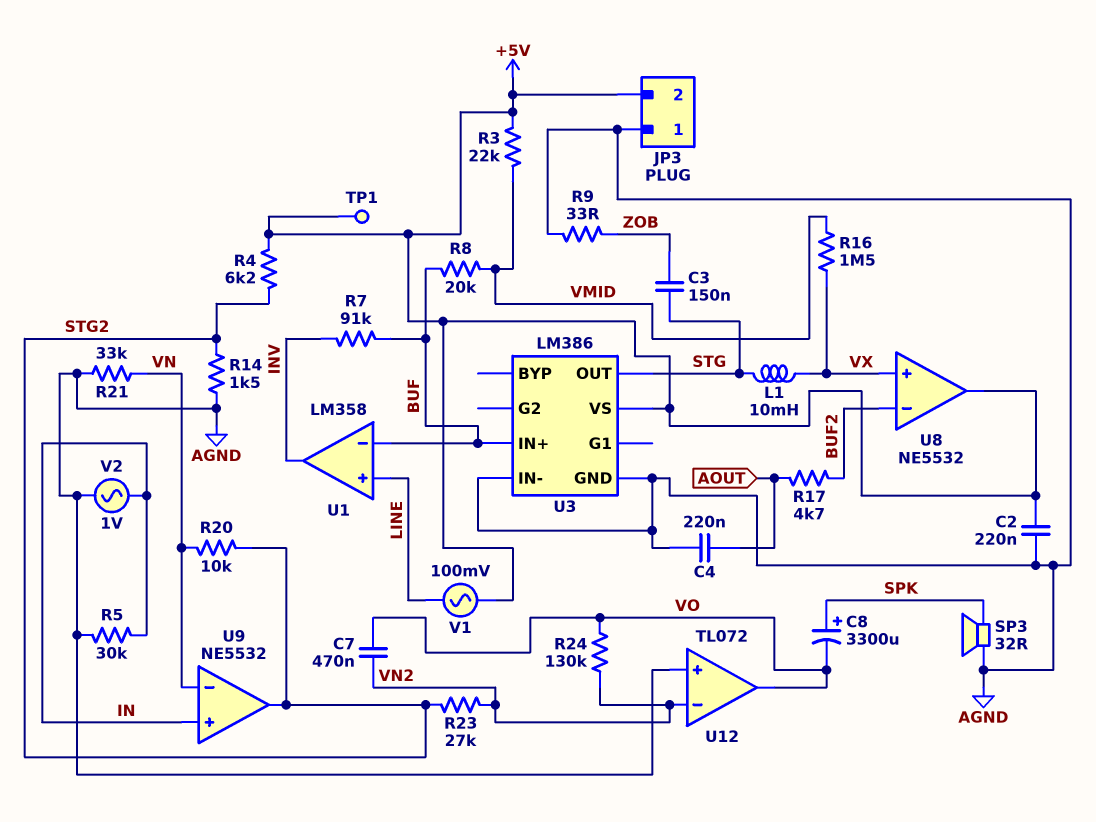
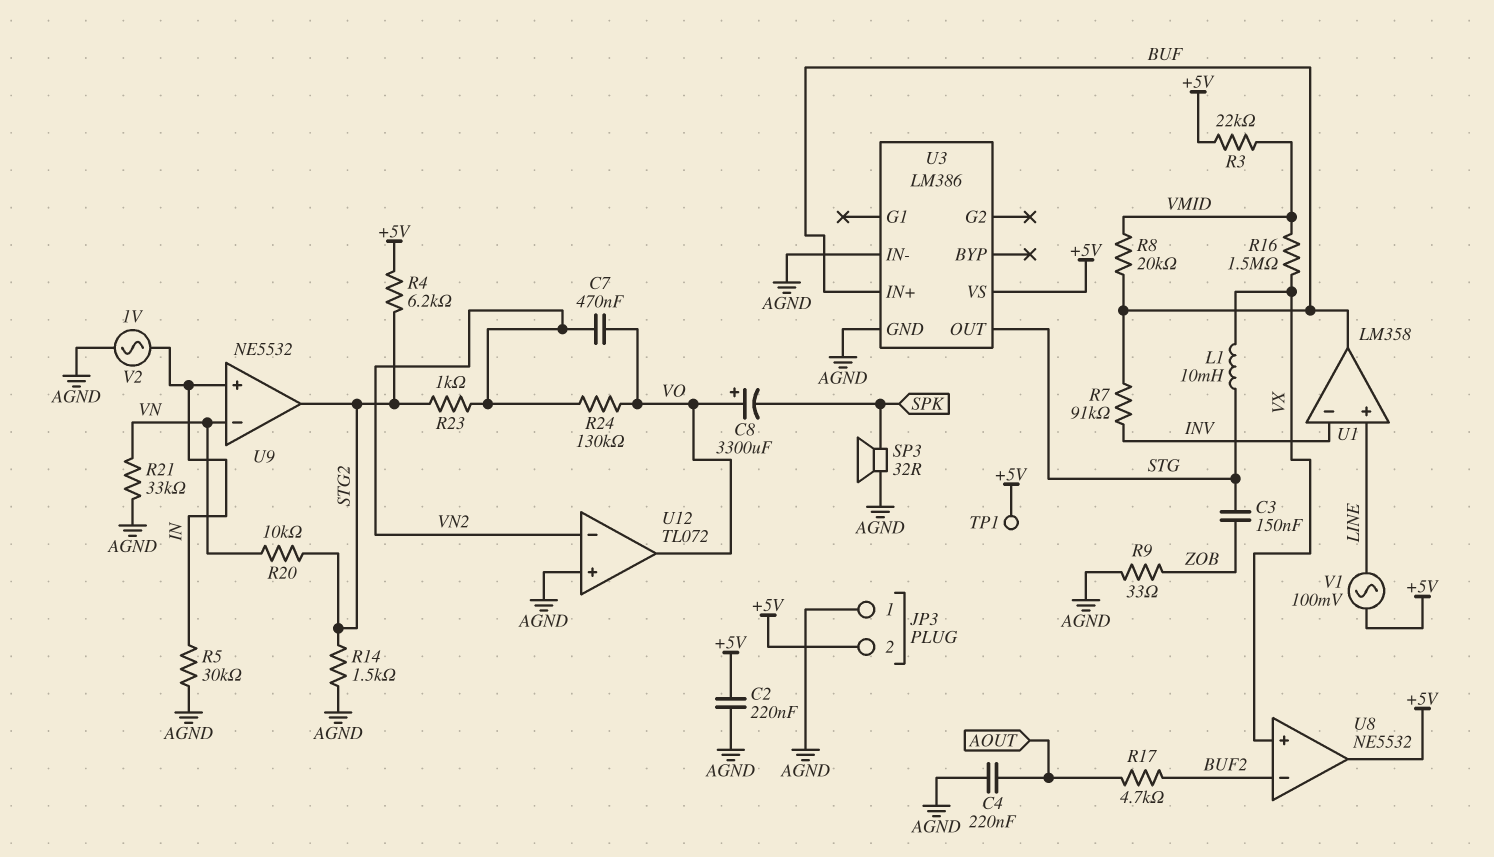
C8: 3300uF (plus SPK, minus VO) -> 3300uF (plus VO, minus SPK)
R23: 27k (STG2, VN2) -> 1k (STG2, VN2)
U1 pin in-: BUF -> INV
U1 pin out: INV -> BUF

